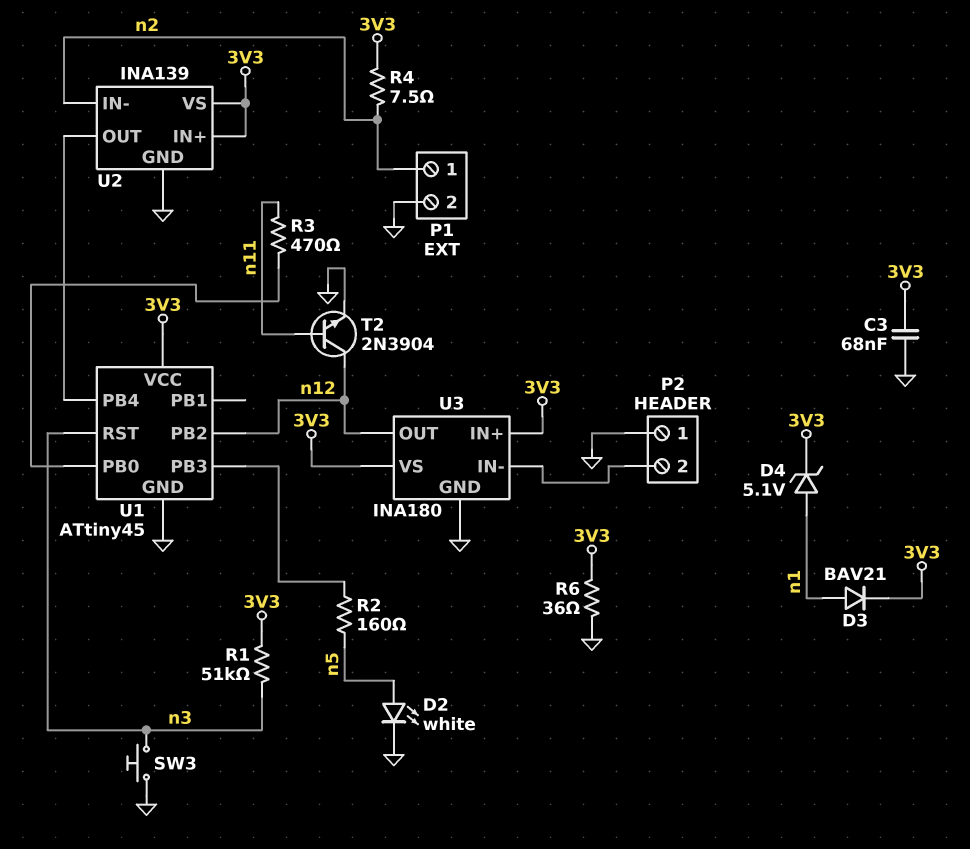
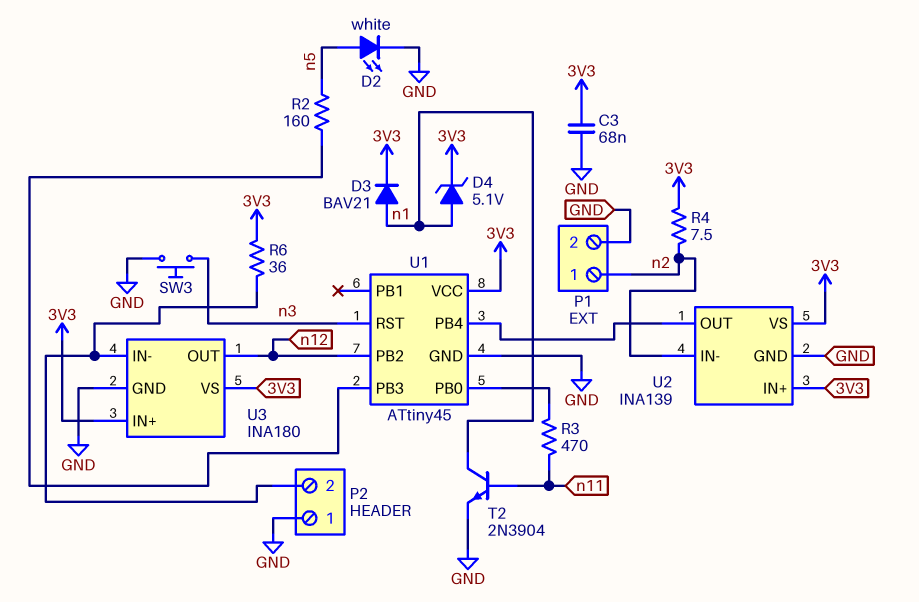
R1: 51k (3V3, n3) -> none
R6: 36 (3V3, GND) -> 36 (3V3, P2/2)
T2: NPN 2N3904 (B n11, C n12, E GND) -> NPN 2N3904 (B n11, C n1, E GND)

